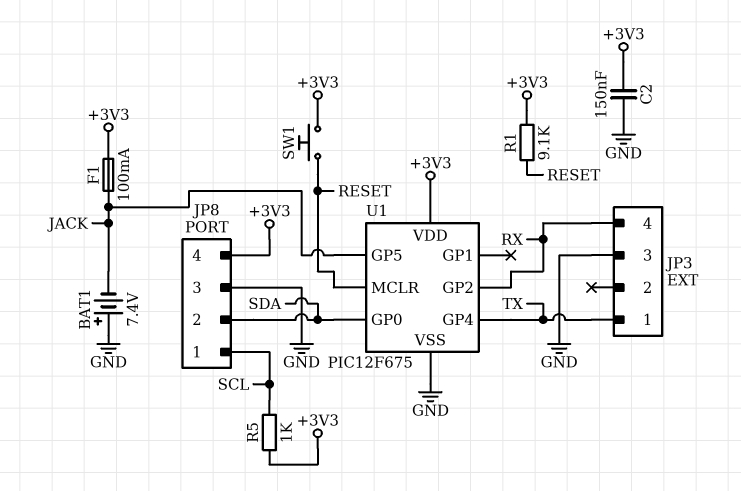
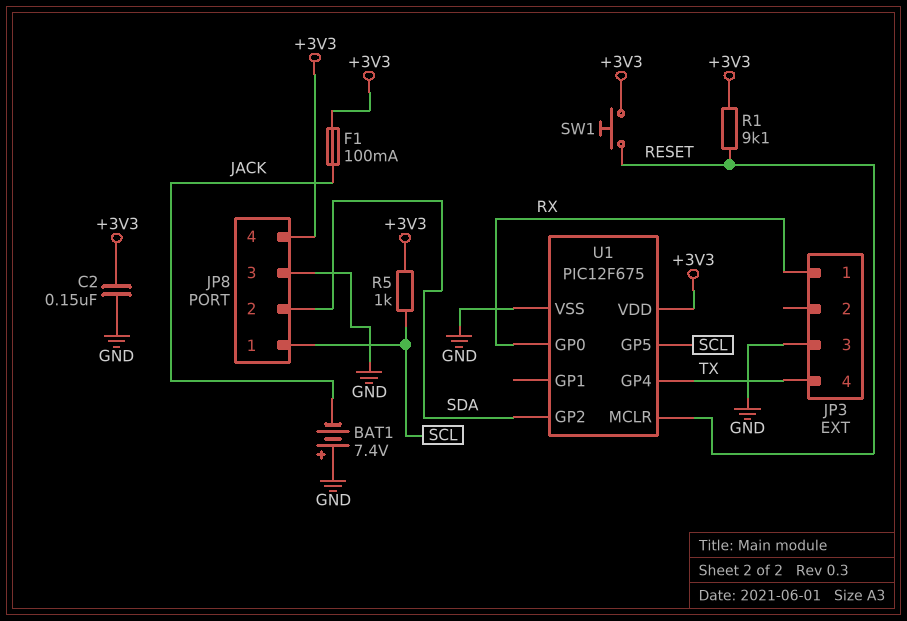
JP3 pin 1: TX -> RX
JP3 pin 4: RX -> TX
U1 pin GP0: SDA -> RX
U1 pin GP2: RX -> SDA
U1 pin GP5: JACK -> SCL

